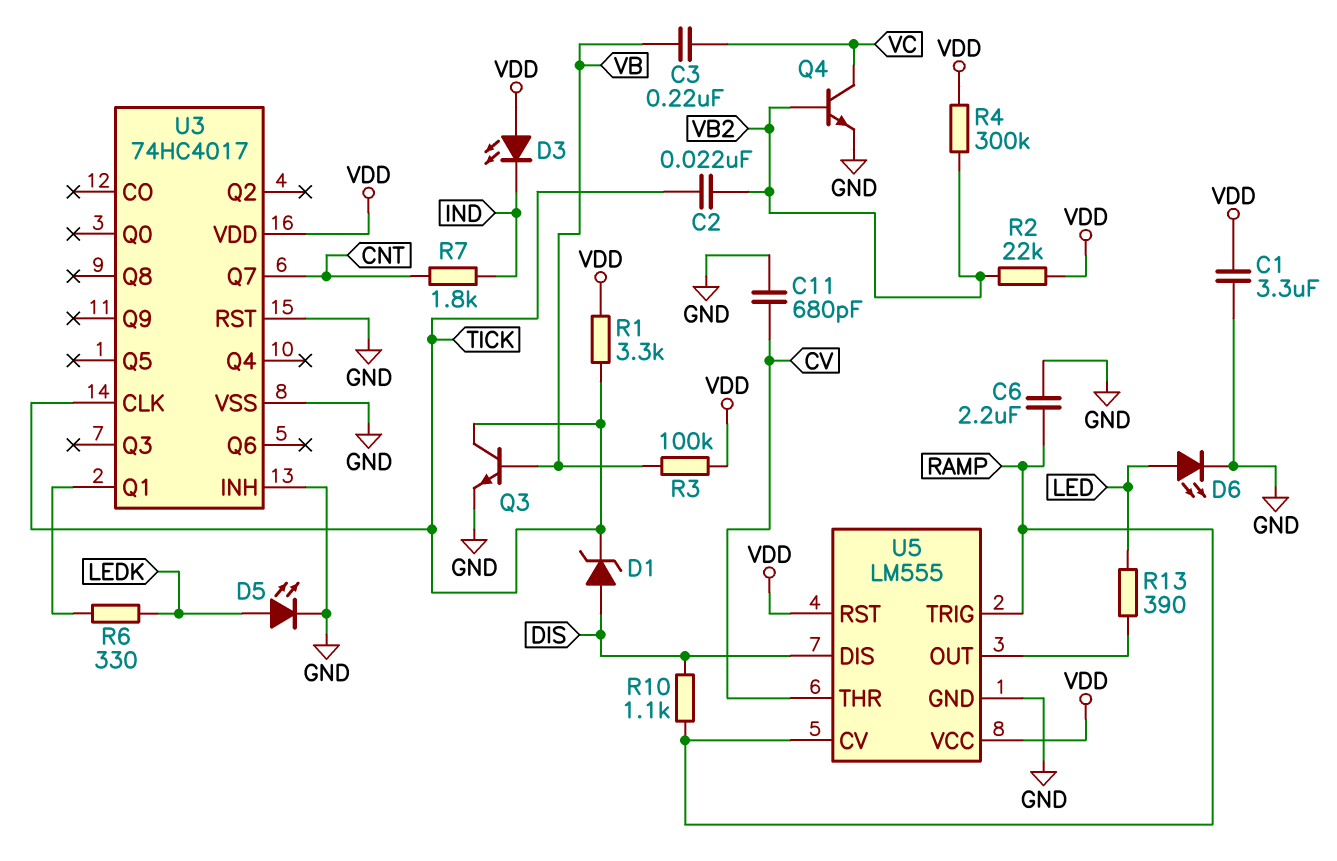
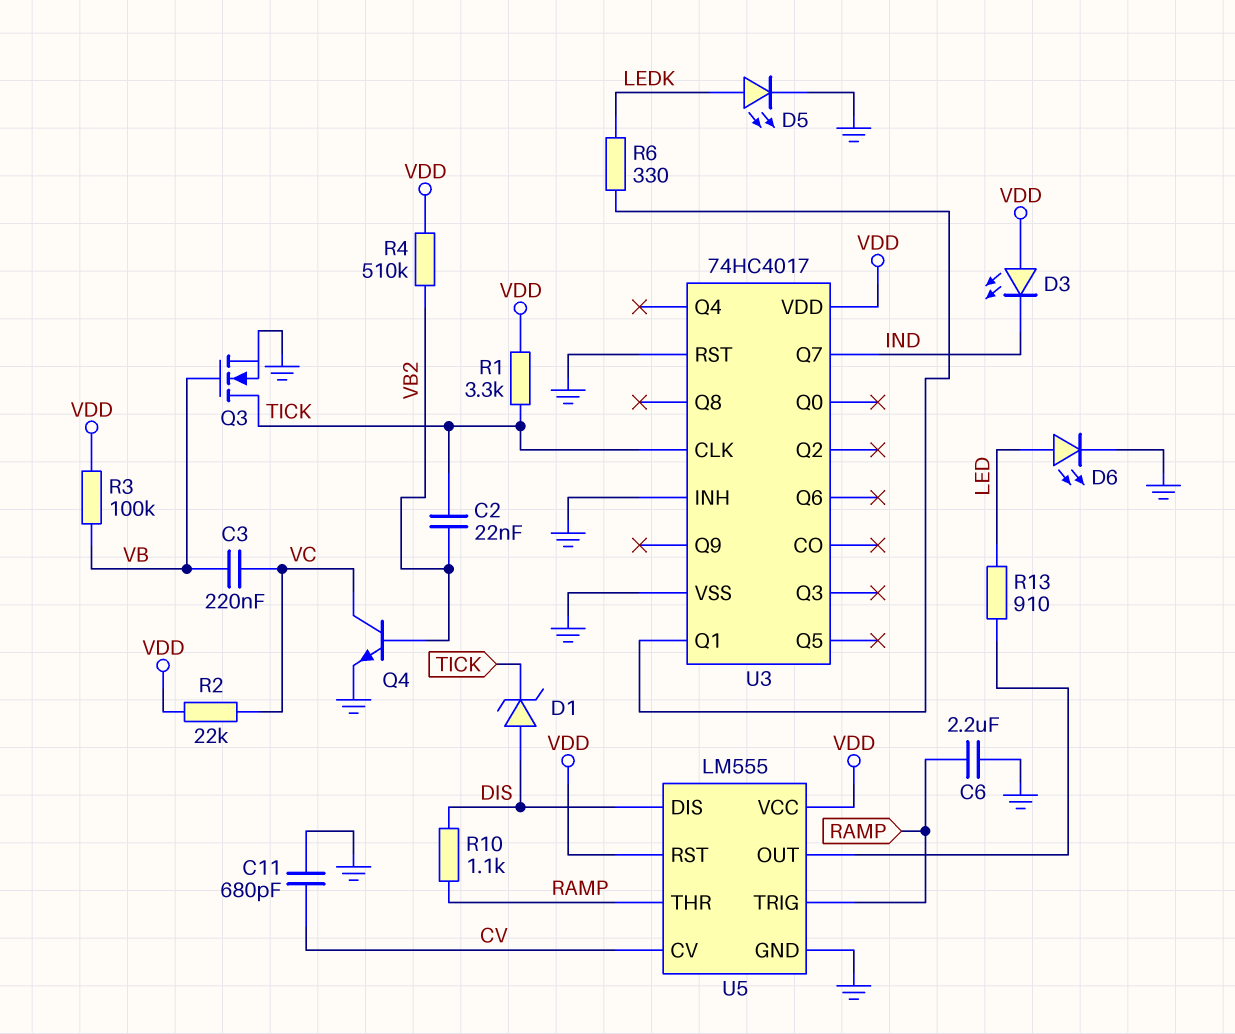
C1: 3.3uF (GND, VDD) -> none
Q3: NPN (B VB, C TICK, E GND) -> NMOS (G VB, D TICK, S GND)
R2: 22k (VB2, VDD) -> 22k (VC, VDD)
R4: 300k (VB2, VDD) -> 510k (VB2, VDD)
R7: 1.8k (CNT, IND) -> none
R13: 390 (LED, U5/OUT) -> 910 (LED, U5/OUT)
U3 pin Q7: CNT -> IND
U5 pin CV: RAMP -> CV
U5 pin THR: CV -> RAMP

